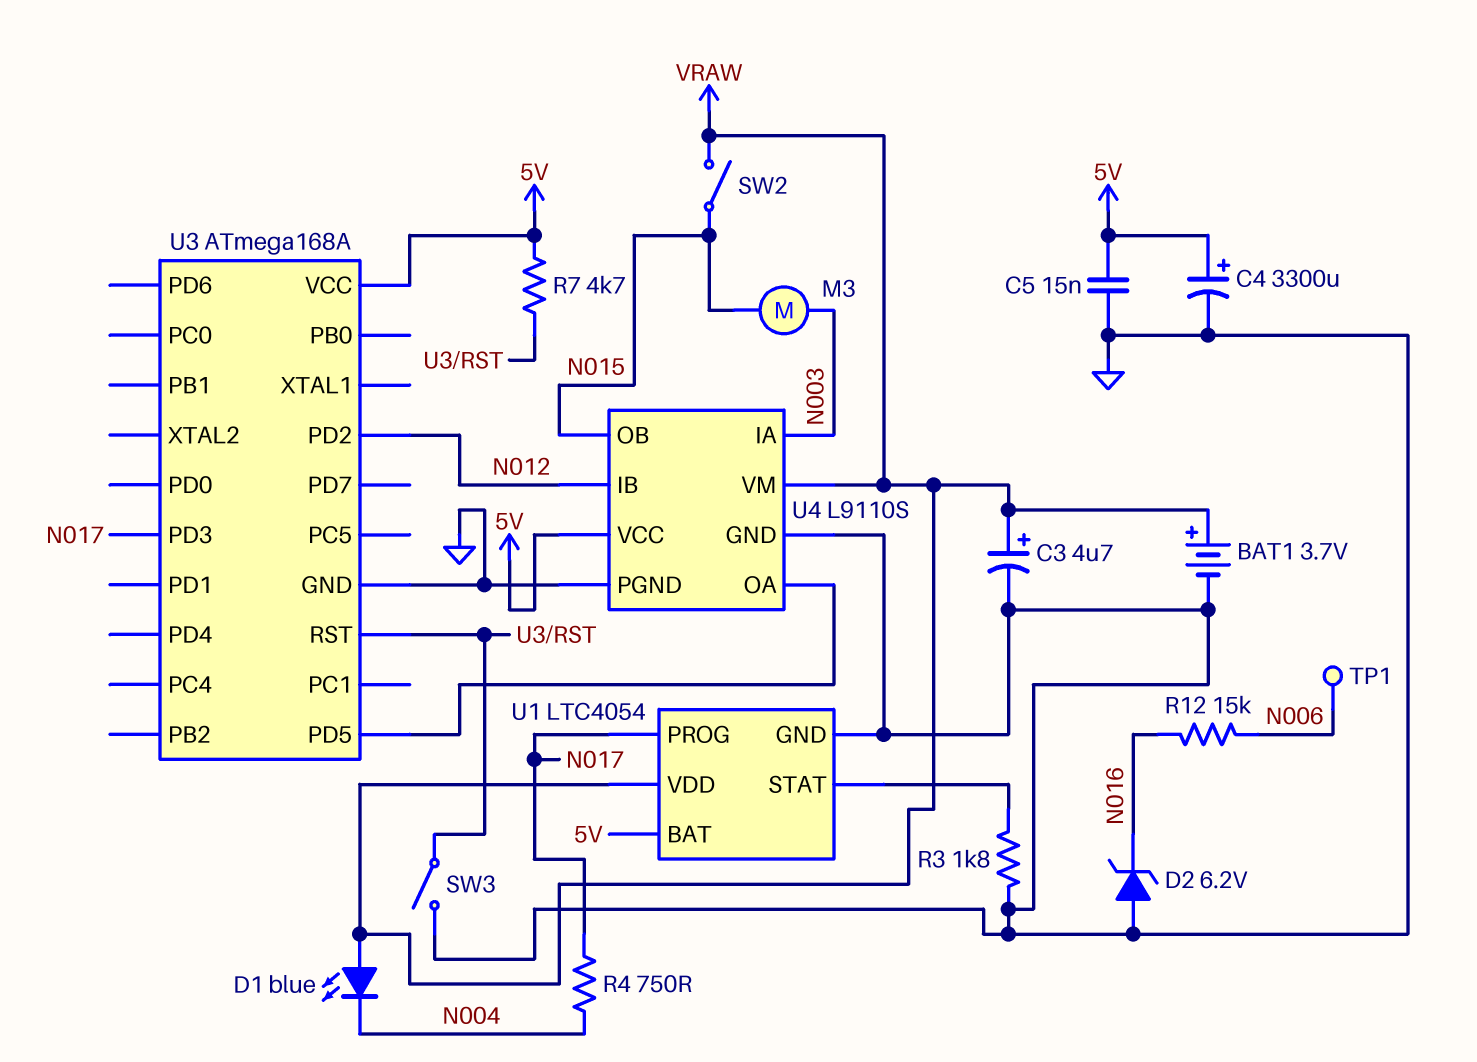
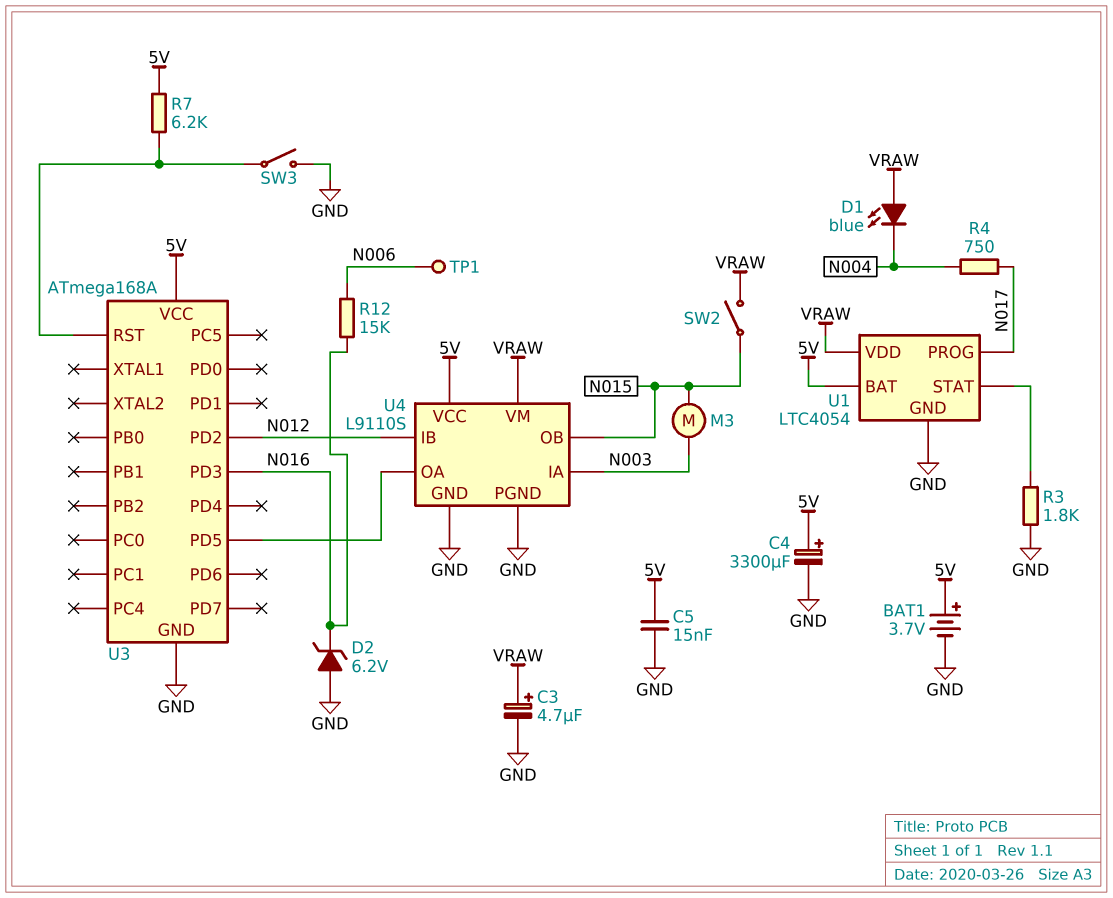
BAT1: 3.7V (plus VRAW, minus GND) -> 3.7V (plus 5V, minus GND)
R7: 4.7k (5V, U3/RST) -> 6.2k (5V, U3/RST)
U3 pin PD3: N017 -> N016

